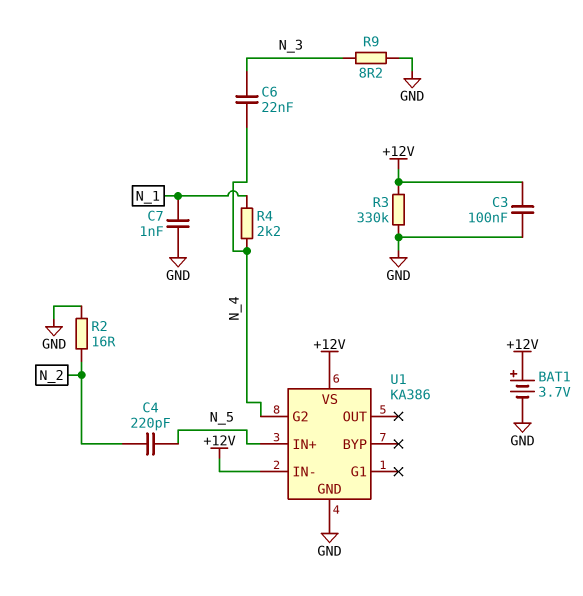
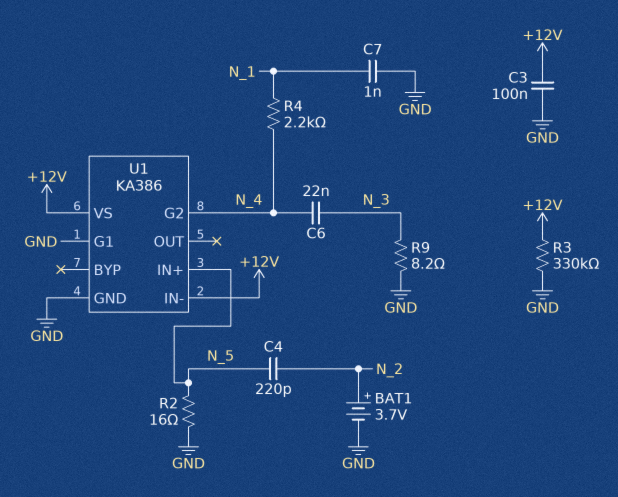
BAT1: 3.7V (plus +12V, minus GND) -> 3.7V (plus N_2, minus GND)
R2: 16 (GND, N_2) -> 16 (GND, N_5)
U1 pin G1: none -> GND

